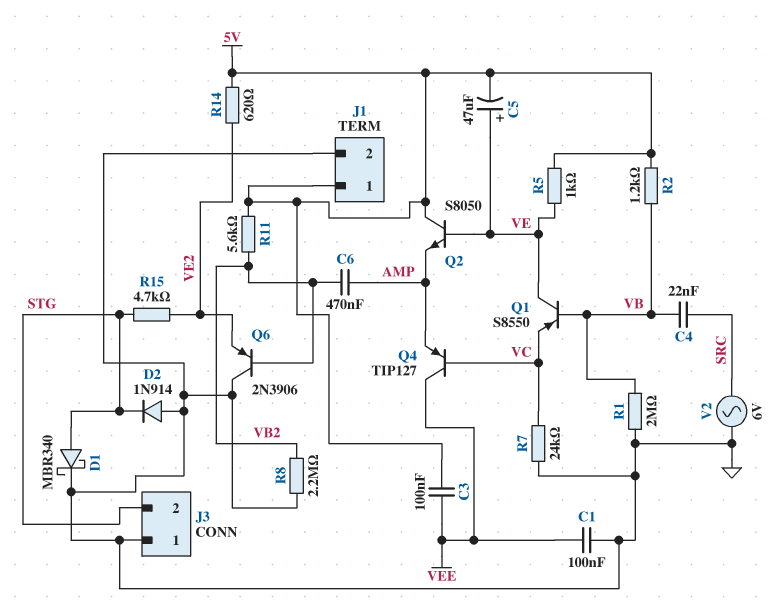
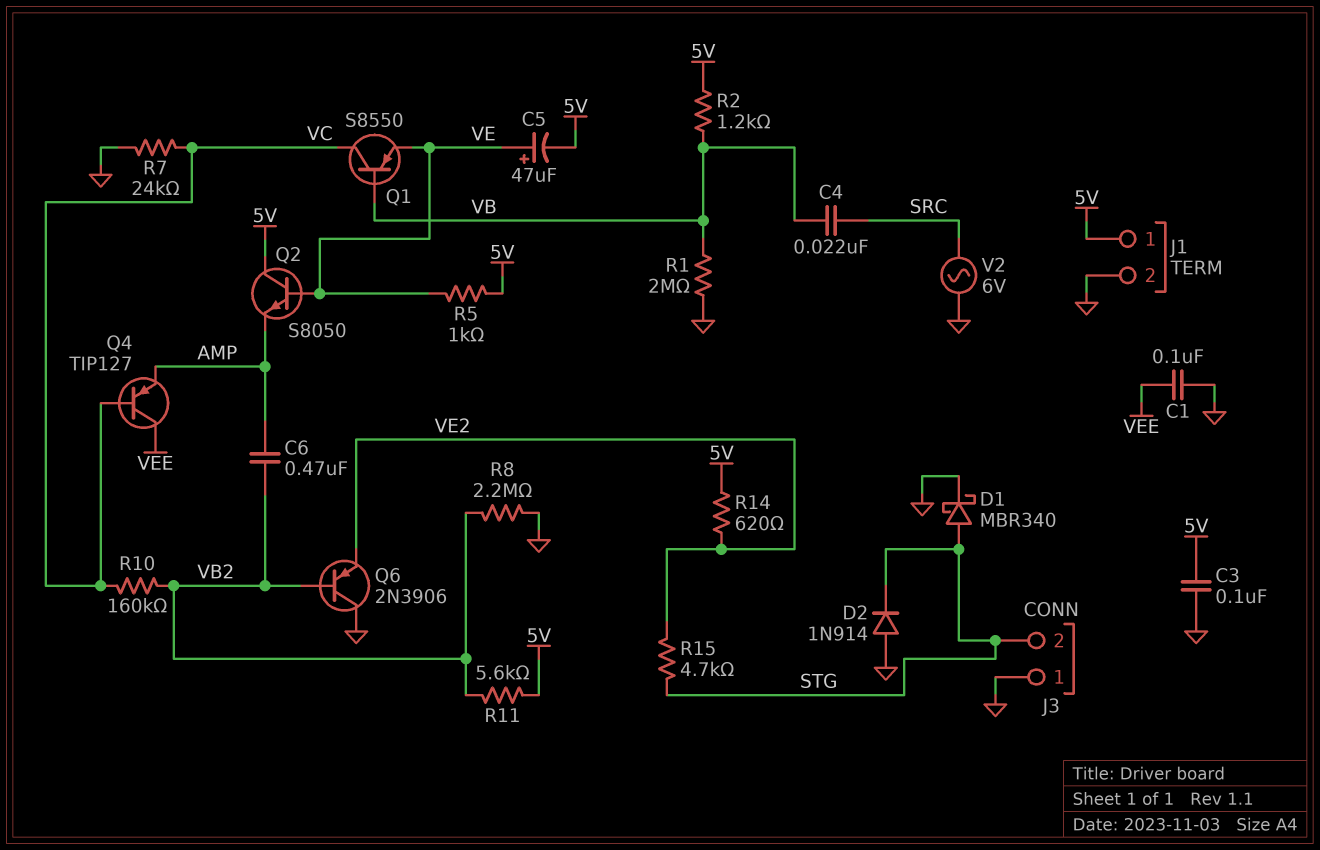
C3: 100nF (5V, VEE) -> 100nF (5V, GND)
Q1: PNP S8550 (B VB, C VE, E VC) -> PNP S8550 (B VB, C VC, E VE)
R10: none -> 160k (VB2, VC)

